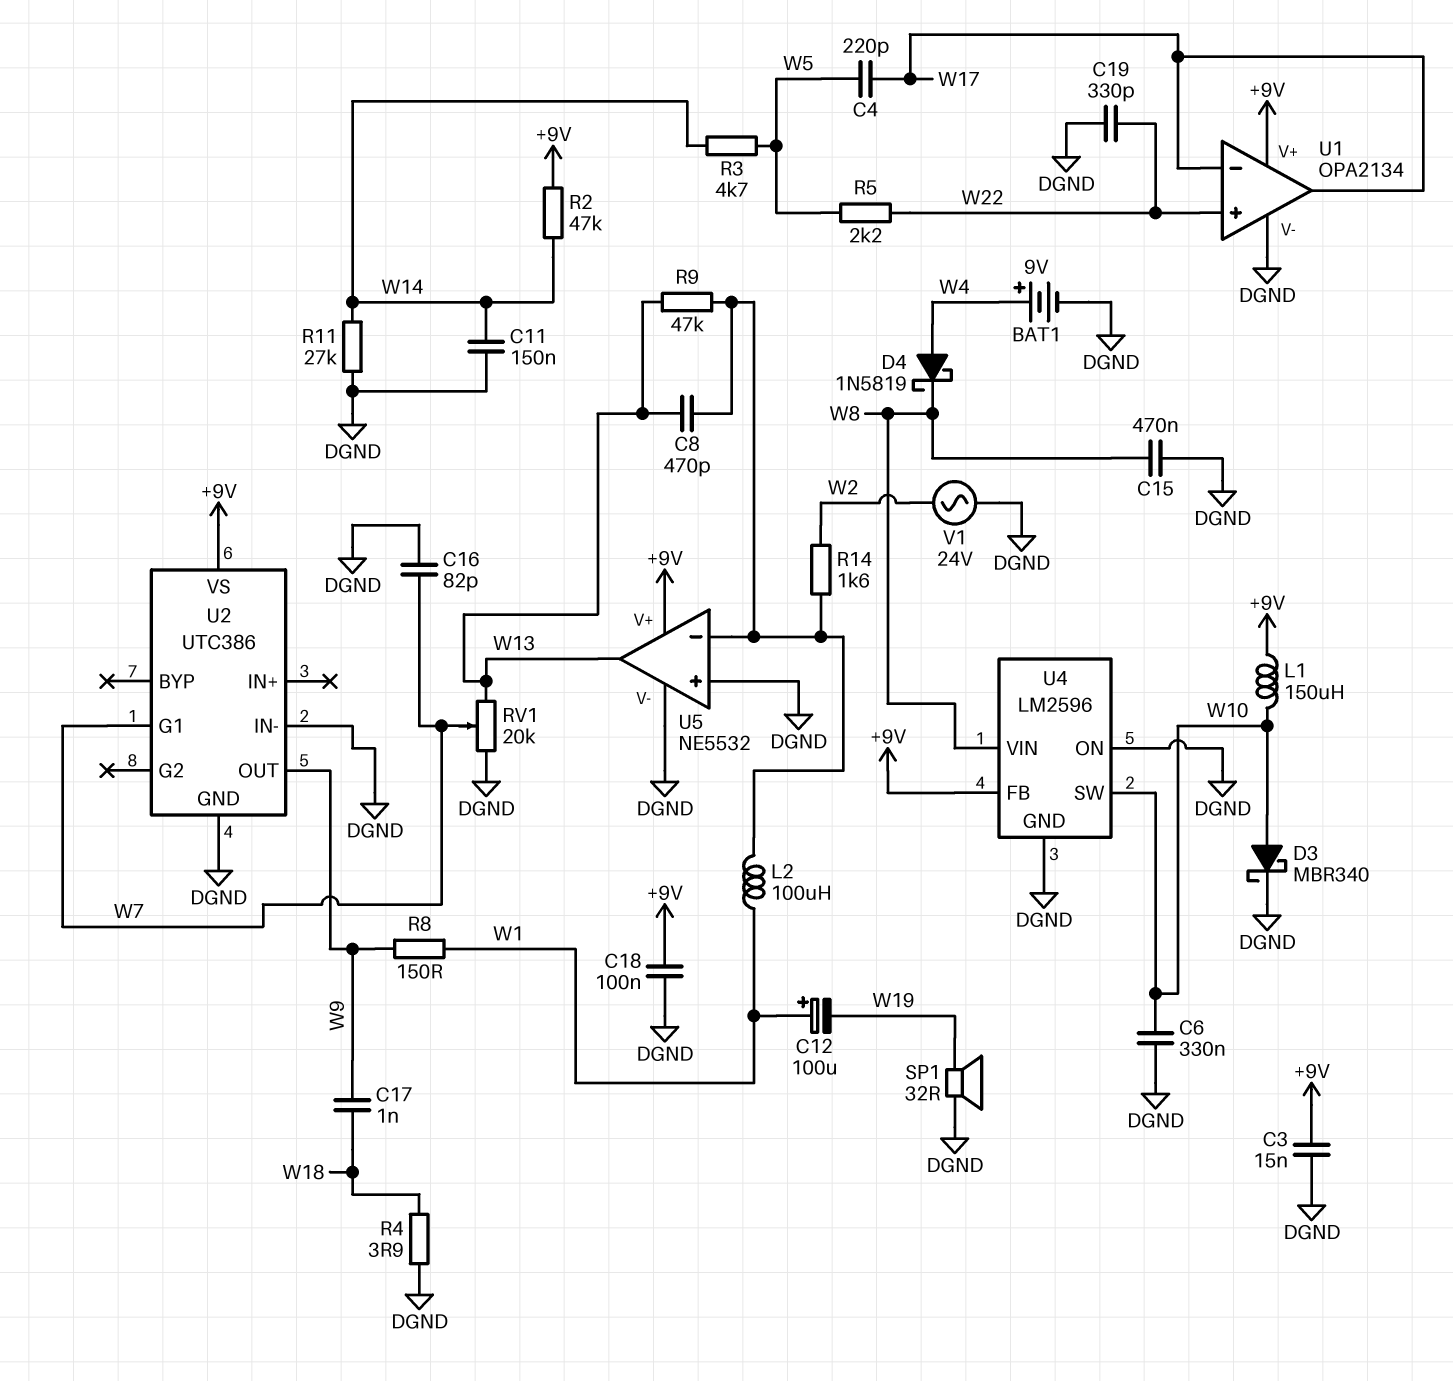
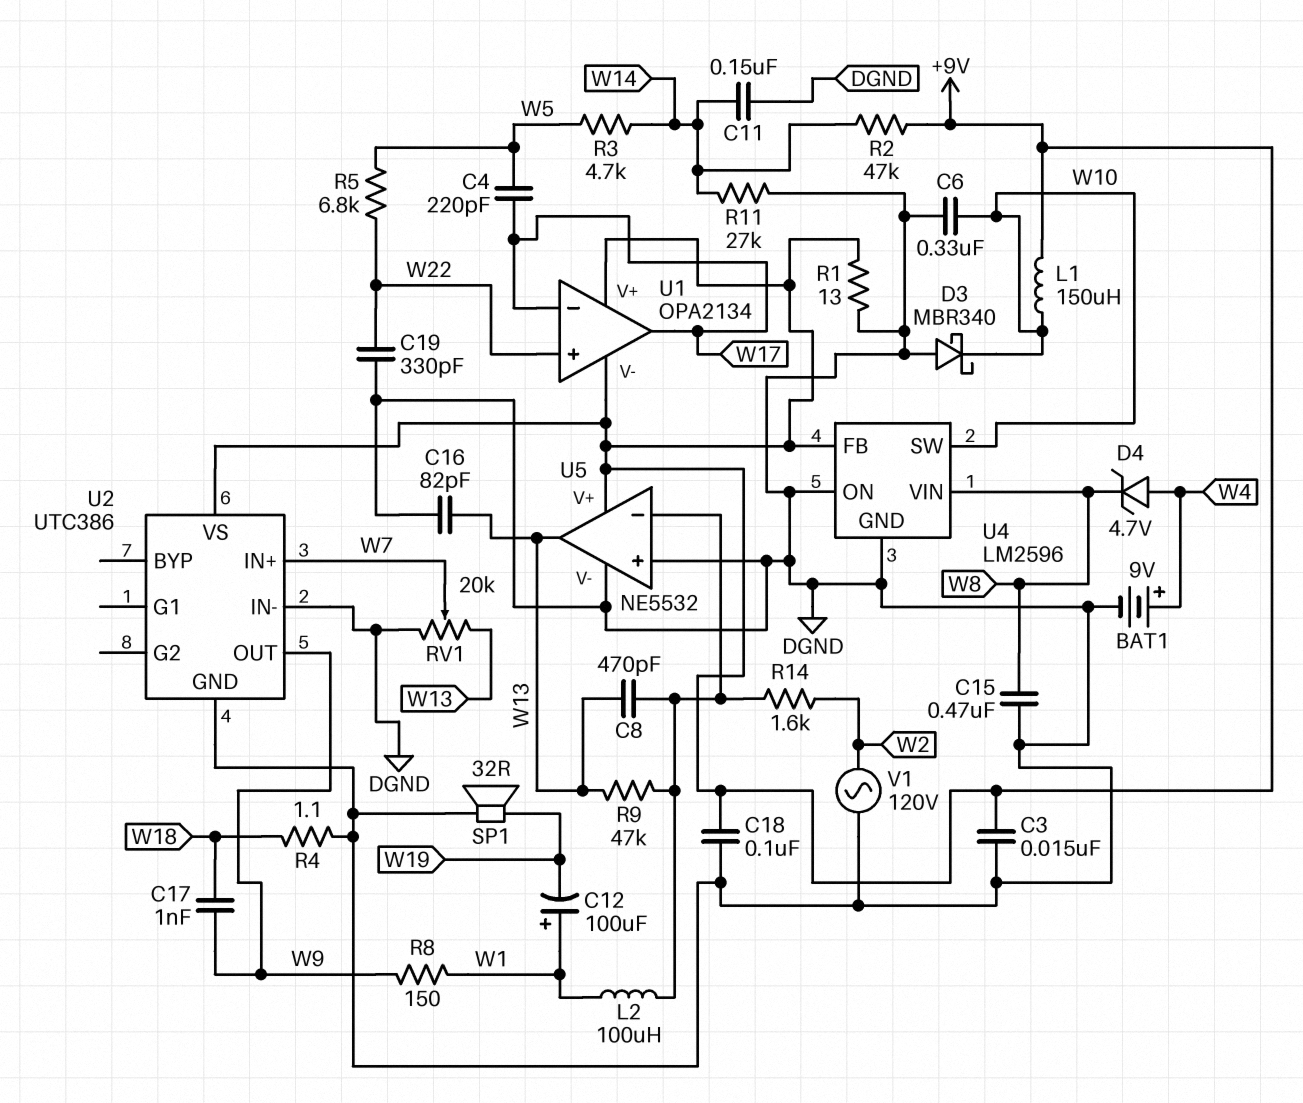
C16: 82pF (DGND, W7) -> 82pF (DGND, W13)
D3: schottky MBR340 (A W10, K DGND) -> schottky MBR340 (A DGND, K W10)
D4: schottky 1N5819 (A W4, K W8) -> zener 4.7V (A W4, K W8)
R1: none -> 13 (+9V, DGND)
R4: 3.9 (DGND, W18) -> 1.1 (DGND, W18)
R5: 2.2k (W5, W22) -> 6.8k (W5, W22)
U1 pin V-: DGND -> +9V
U2 pin G1: W7 -> none
U2 pin IN+: none -> W7
V1: AC 24V (DGND, W2) -> AC 120V (DGND, W2)

